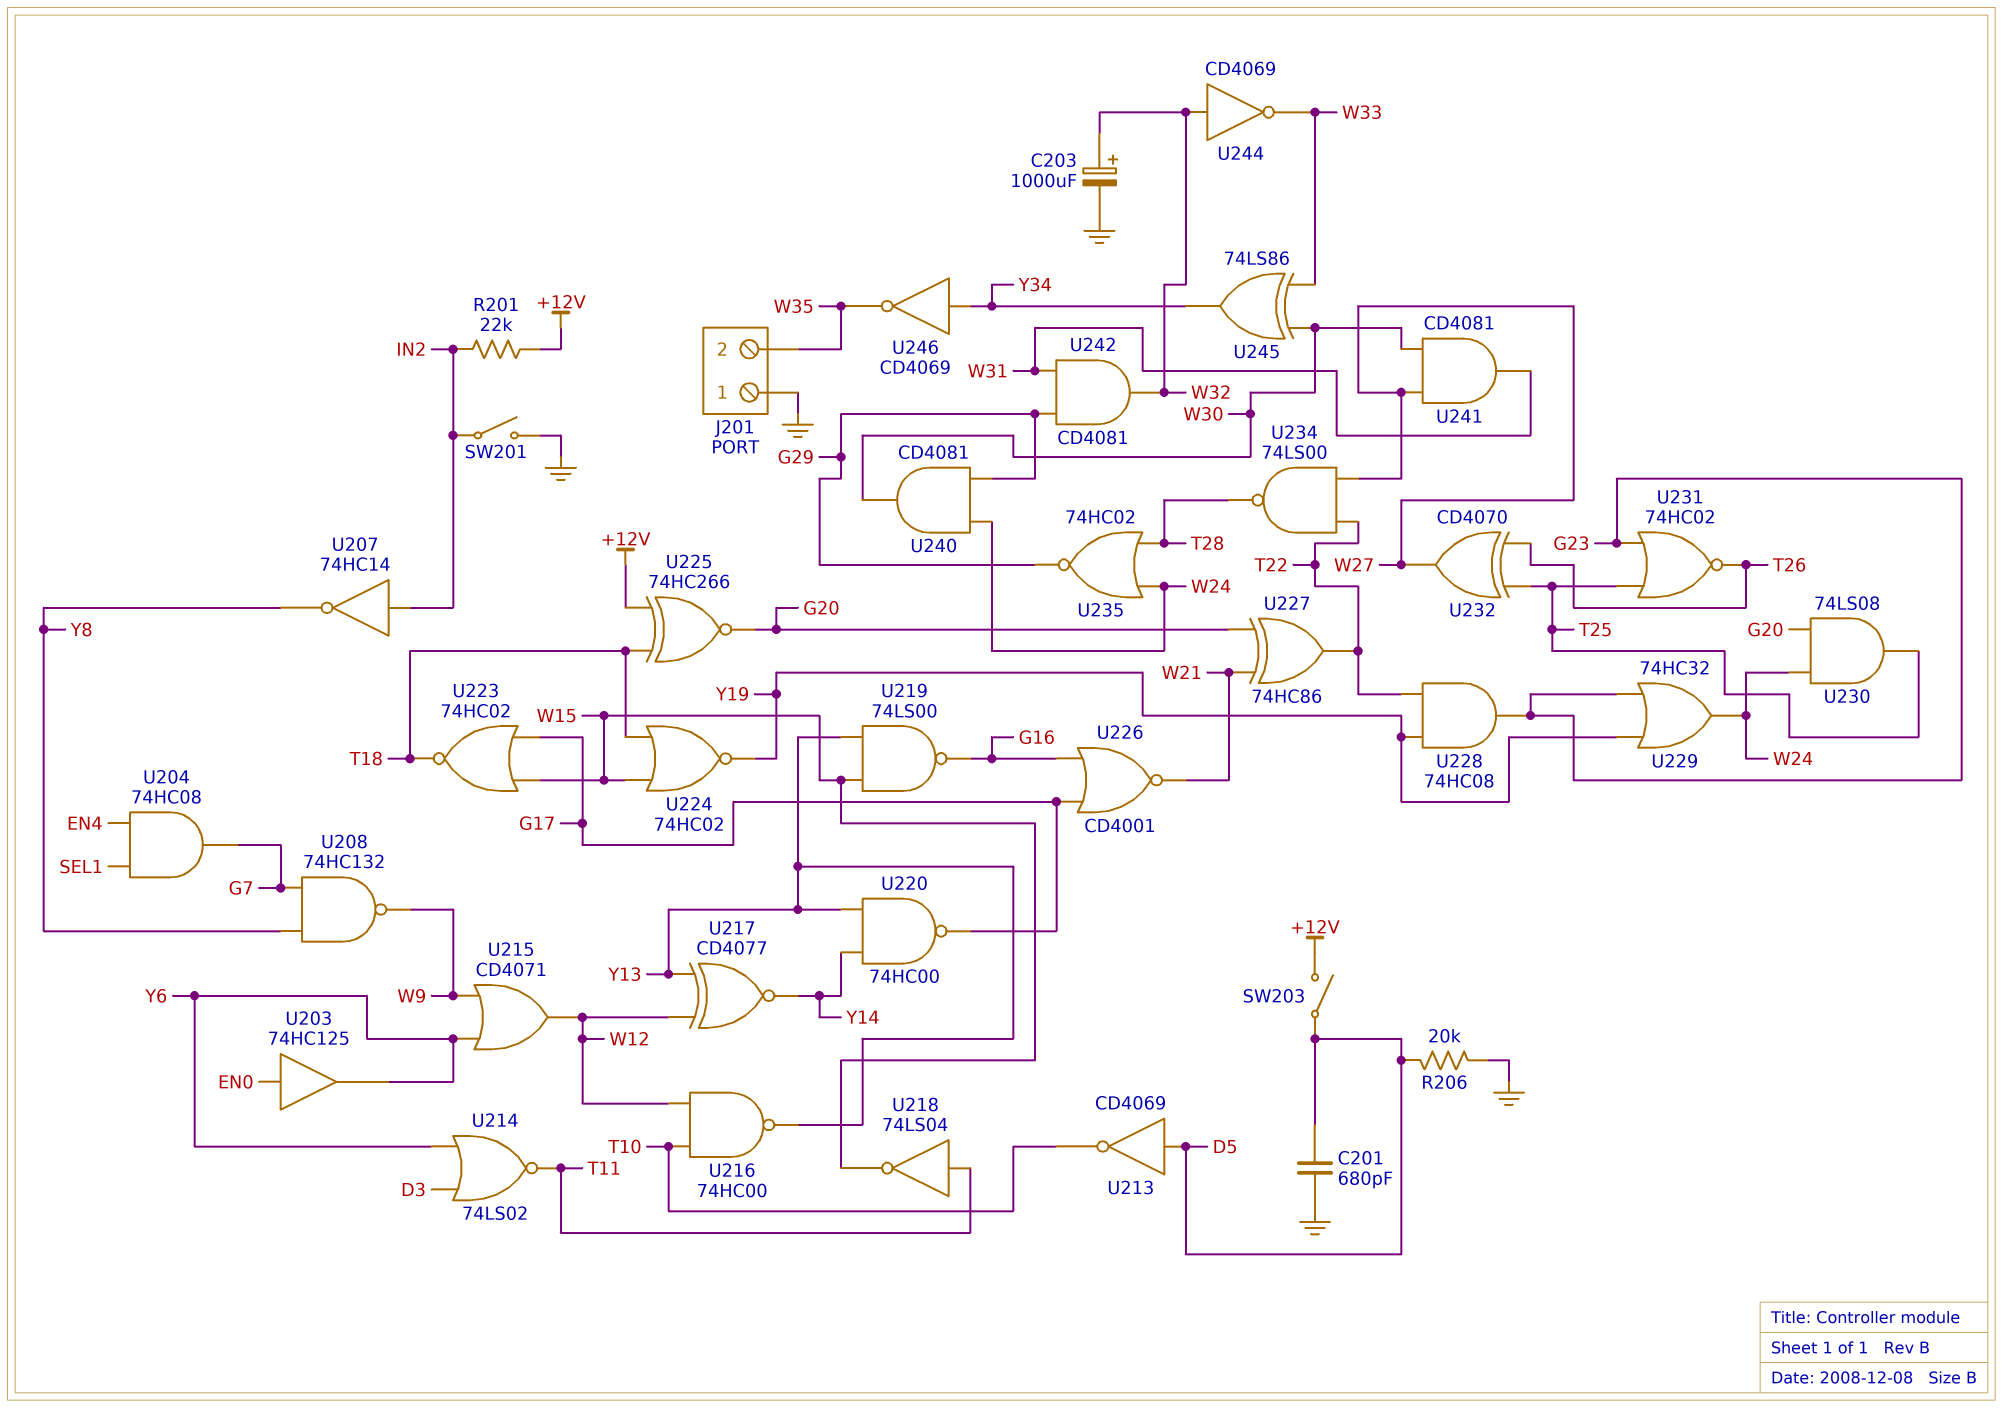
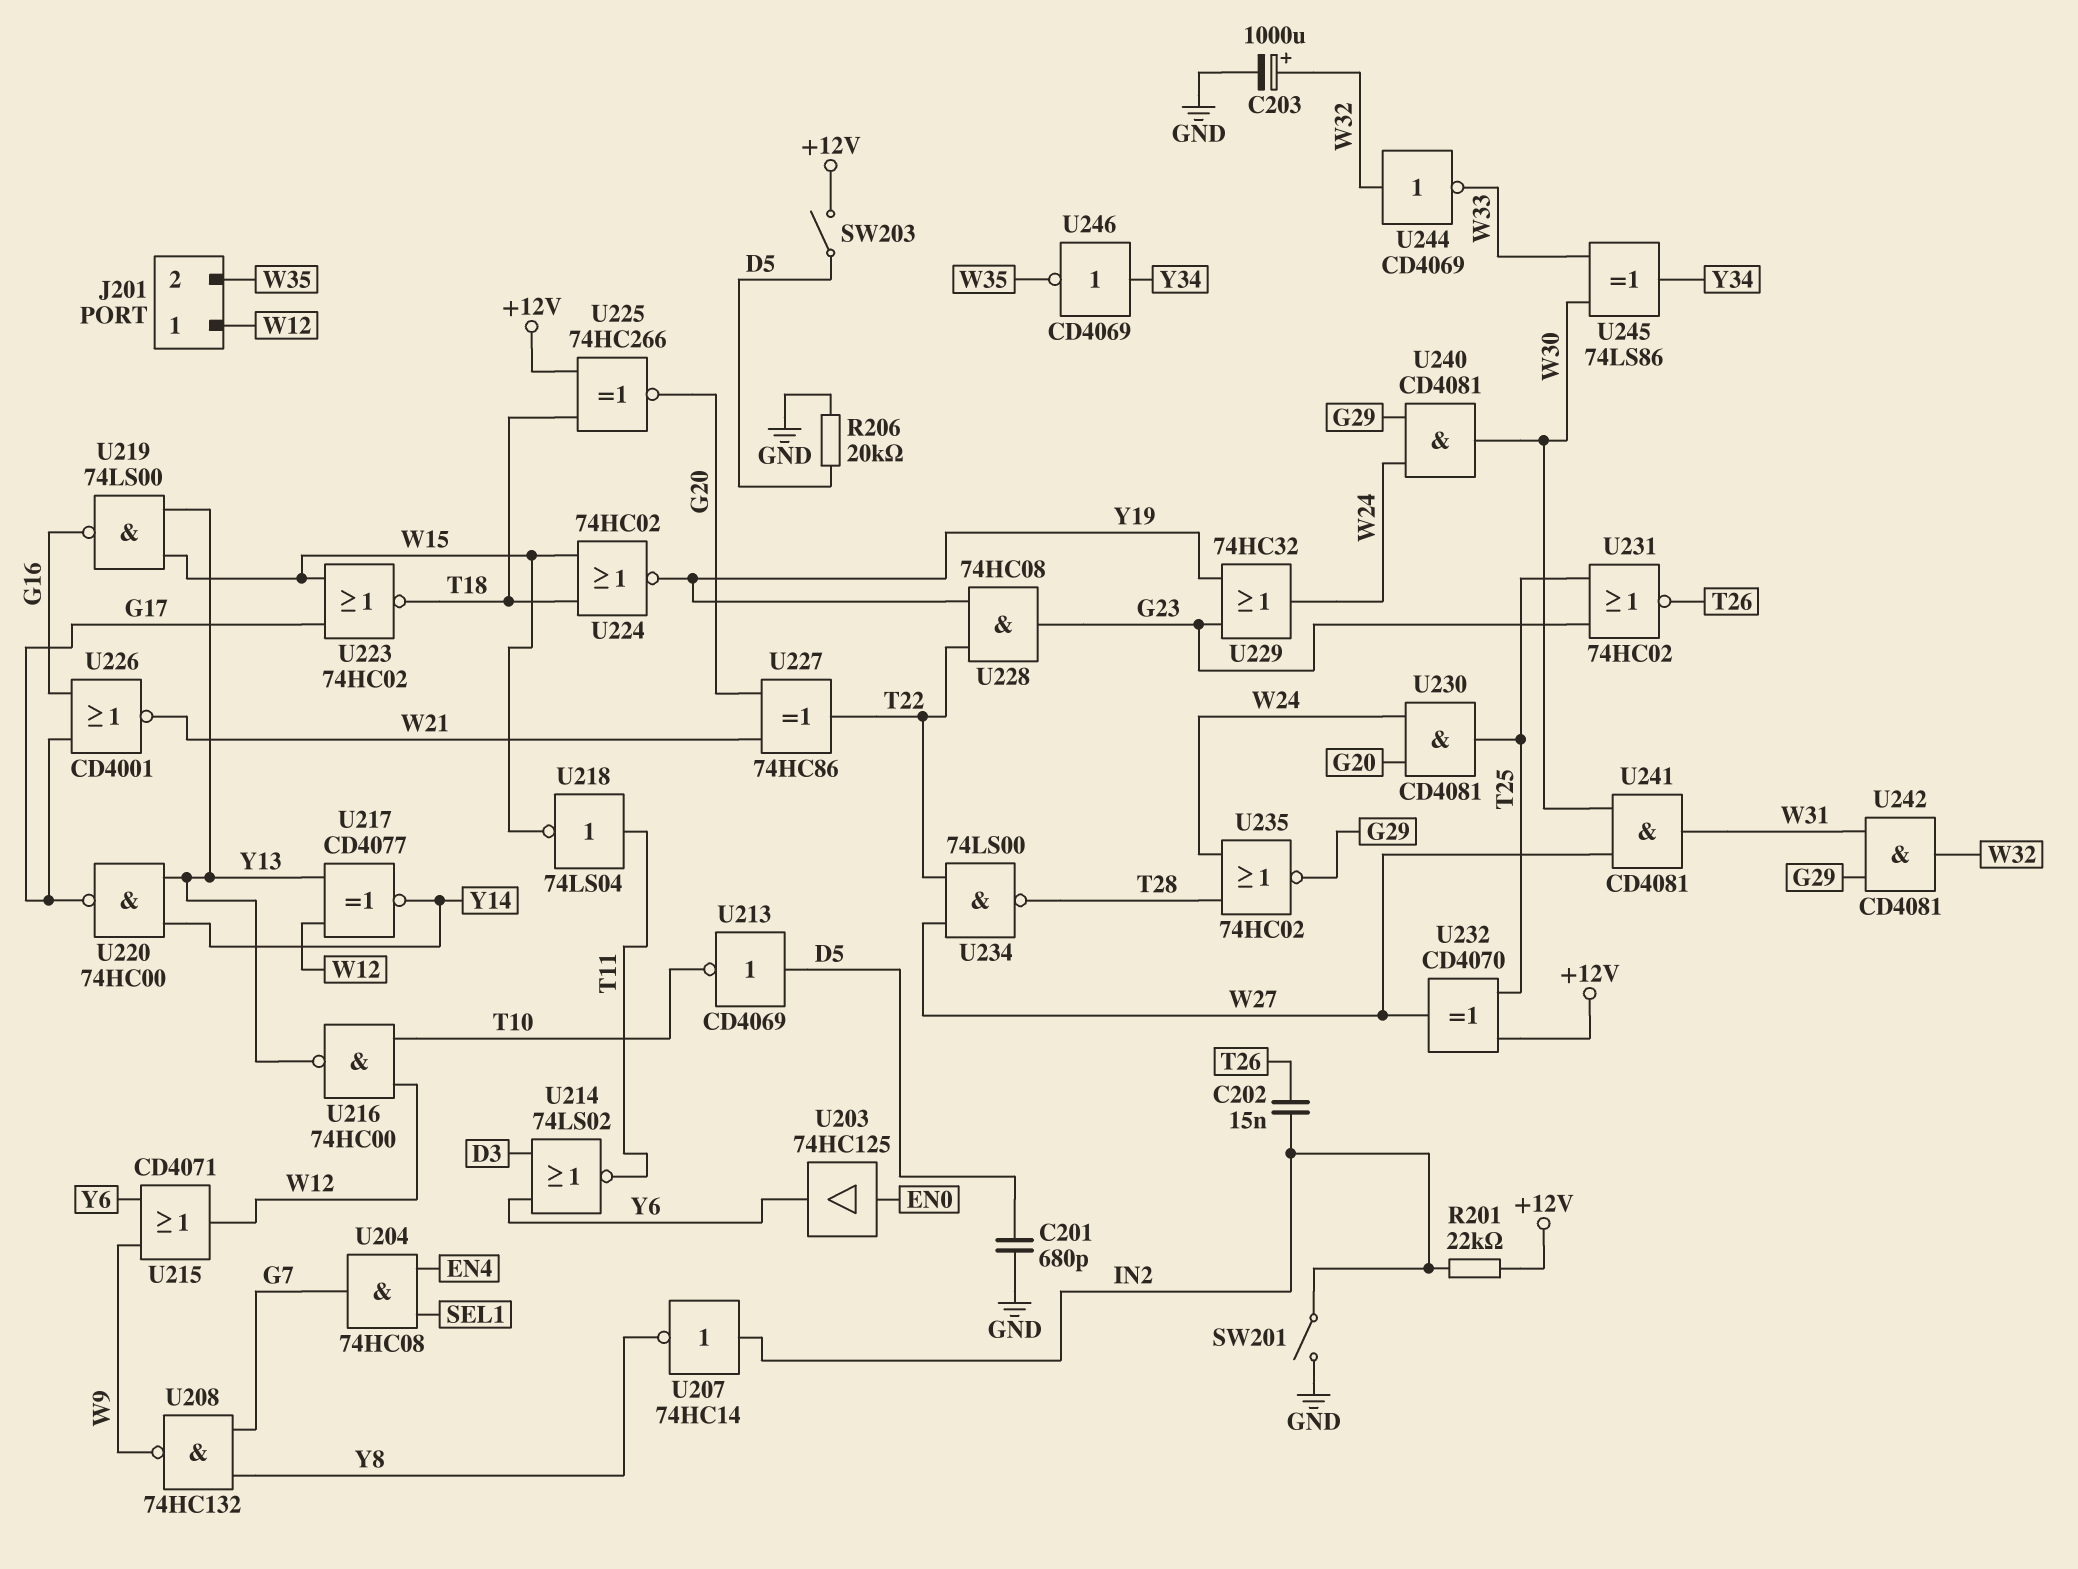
C202: none -> 15nF (IN2, T26)
J201 pin 1: GND -> W12
U230: AND 74LS08 (in G20, in W24, out T25) -> AND CD4081 (in G20, in W24, out T25)
U232: XOR CD4070 (in T25, in T26, out W27) -> XOR CD4070 (in +12V, in T25, out W27)

